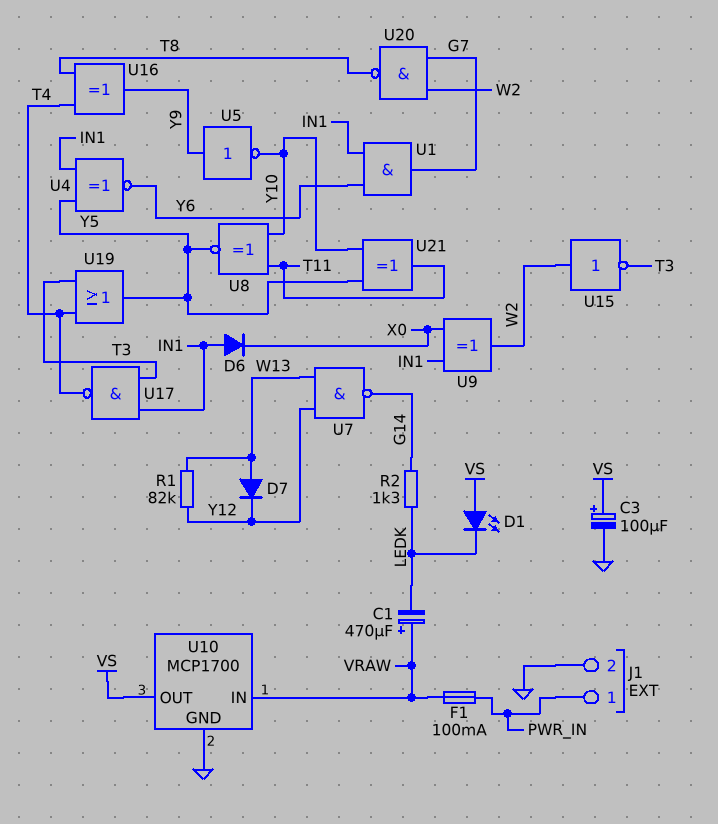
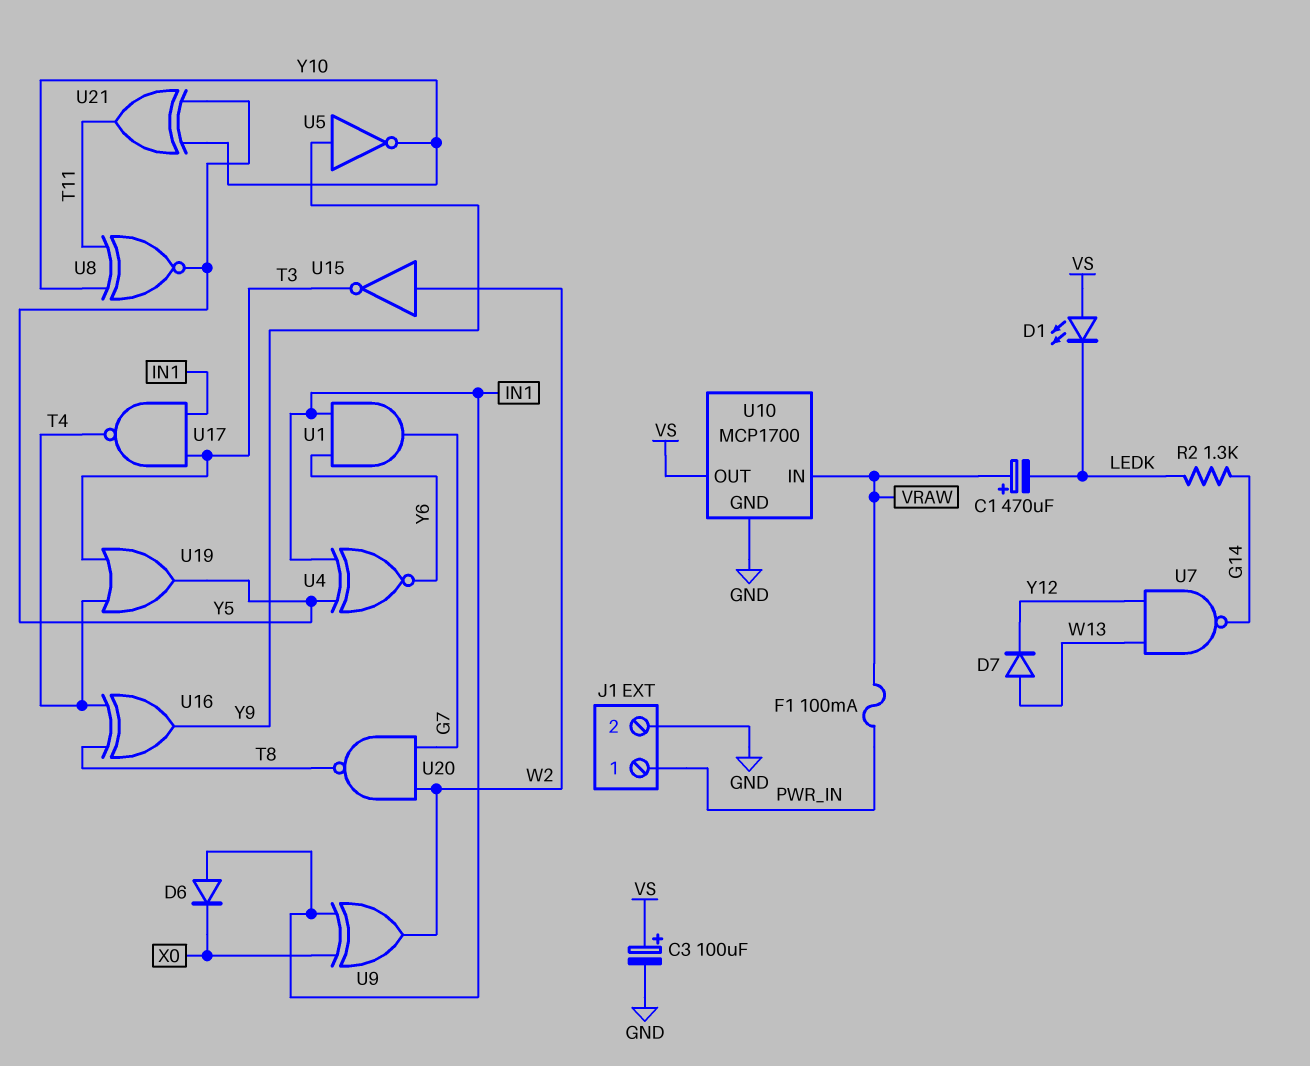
R1: 82k (W13, Y12) -> none

